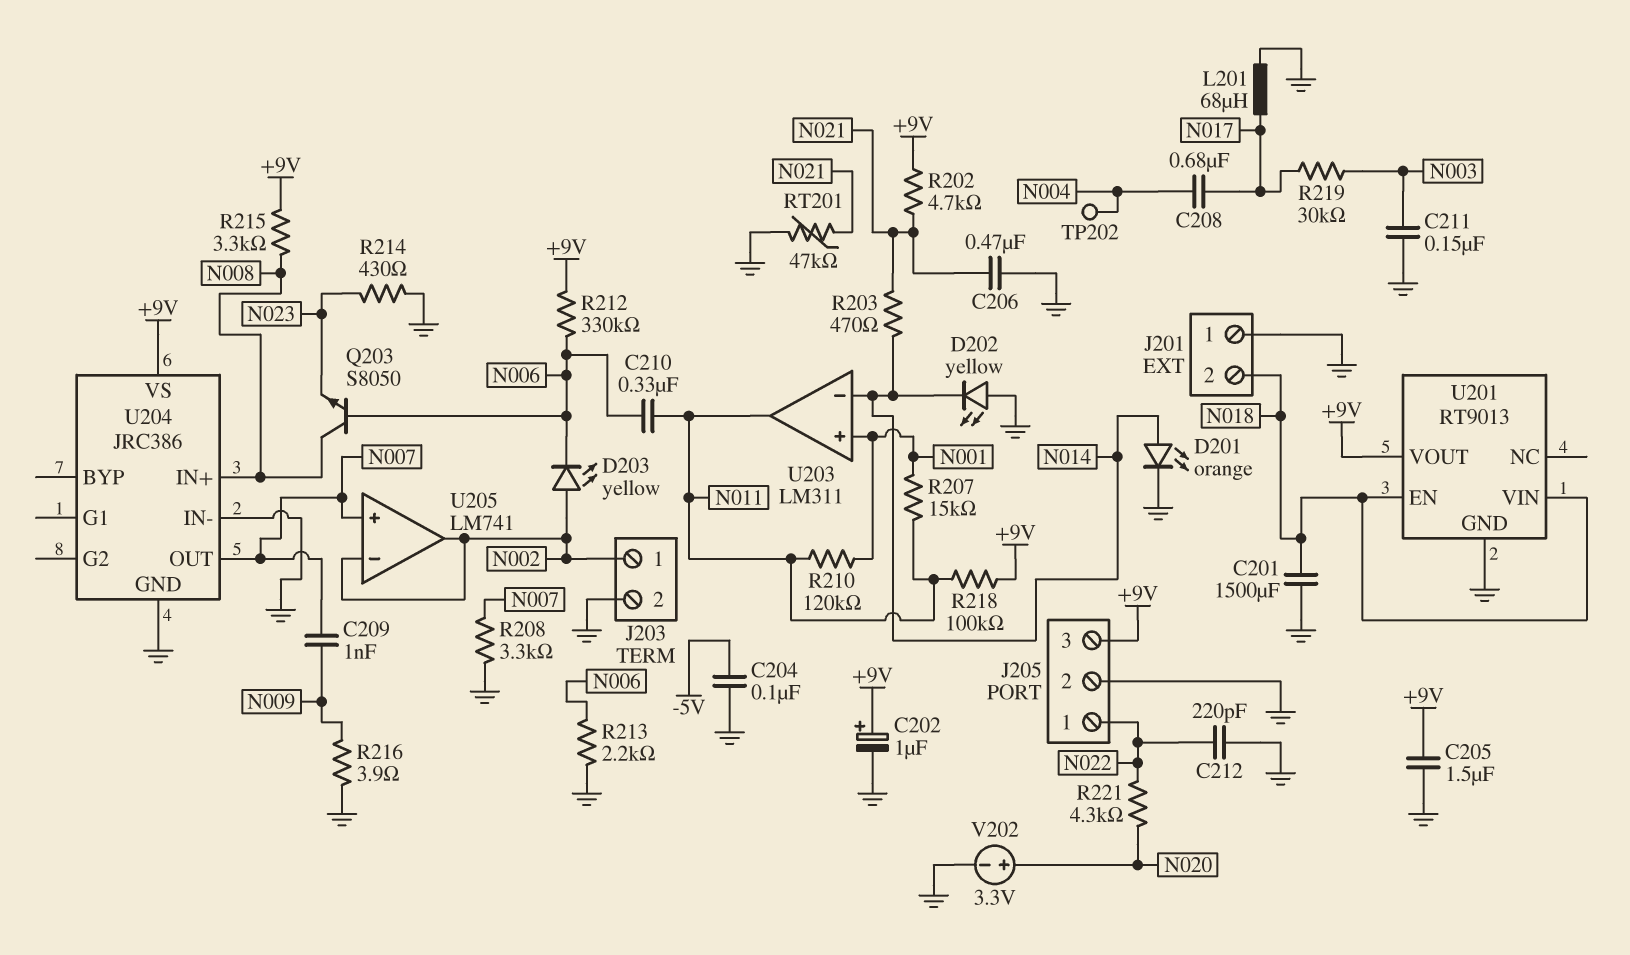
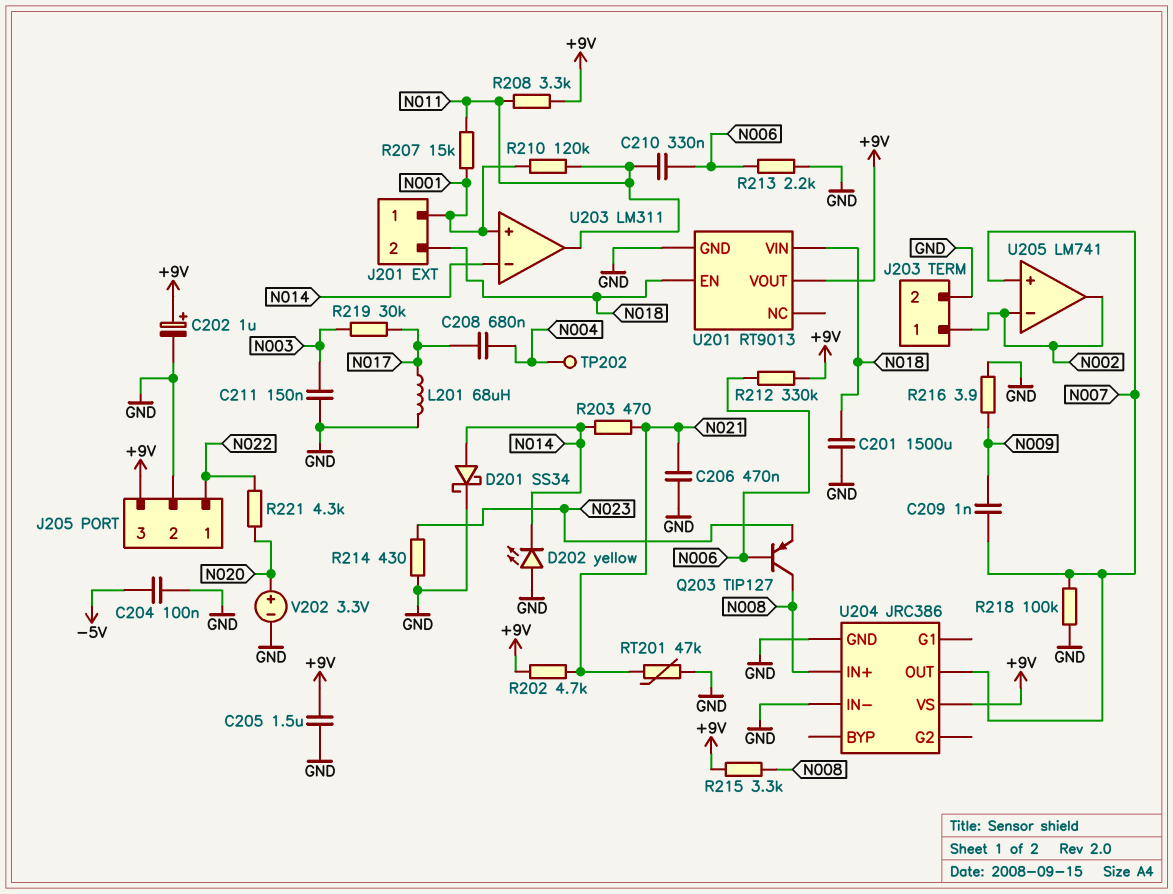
C212: 220pF (GND, N022) -> none
D201: LED orange (A N014, K GND) -> schottky SS34 (A N014, K GND)
D203: LED yellow (A N002, K N006) -> none
J201 pin 1: GND -> N001
Q203: NPN S8050 (B N006, C N008, E N023) -> PNP TIP127 (B N006, C N008, E N023)
R208: 3.3k (GND, N007) -> 3.3k (+9V, N011)
R218: 100k (+9V, N011) -> 100k (GND, N007)

